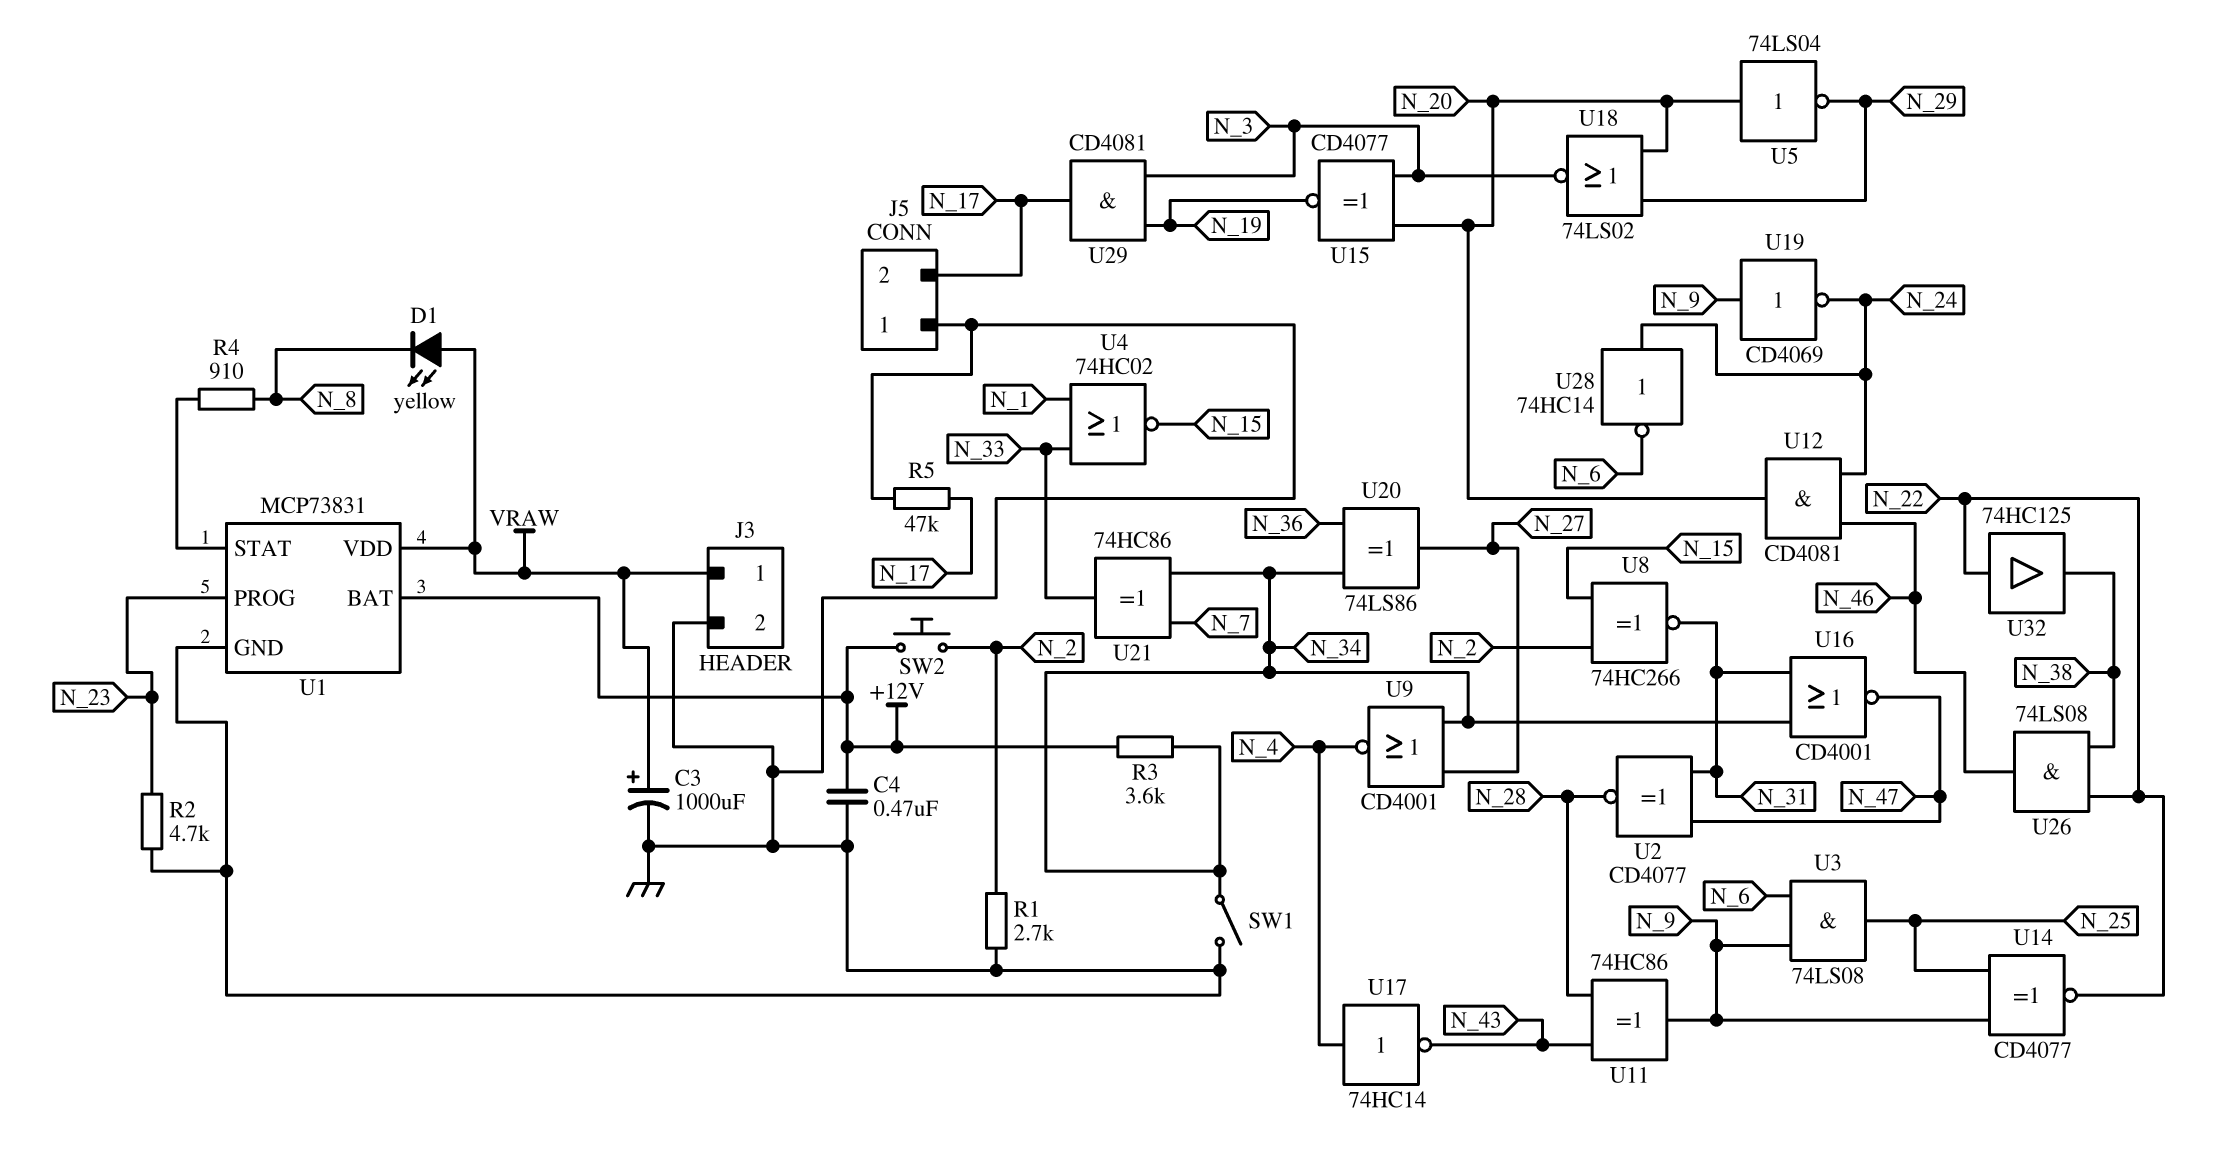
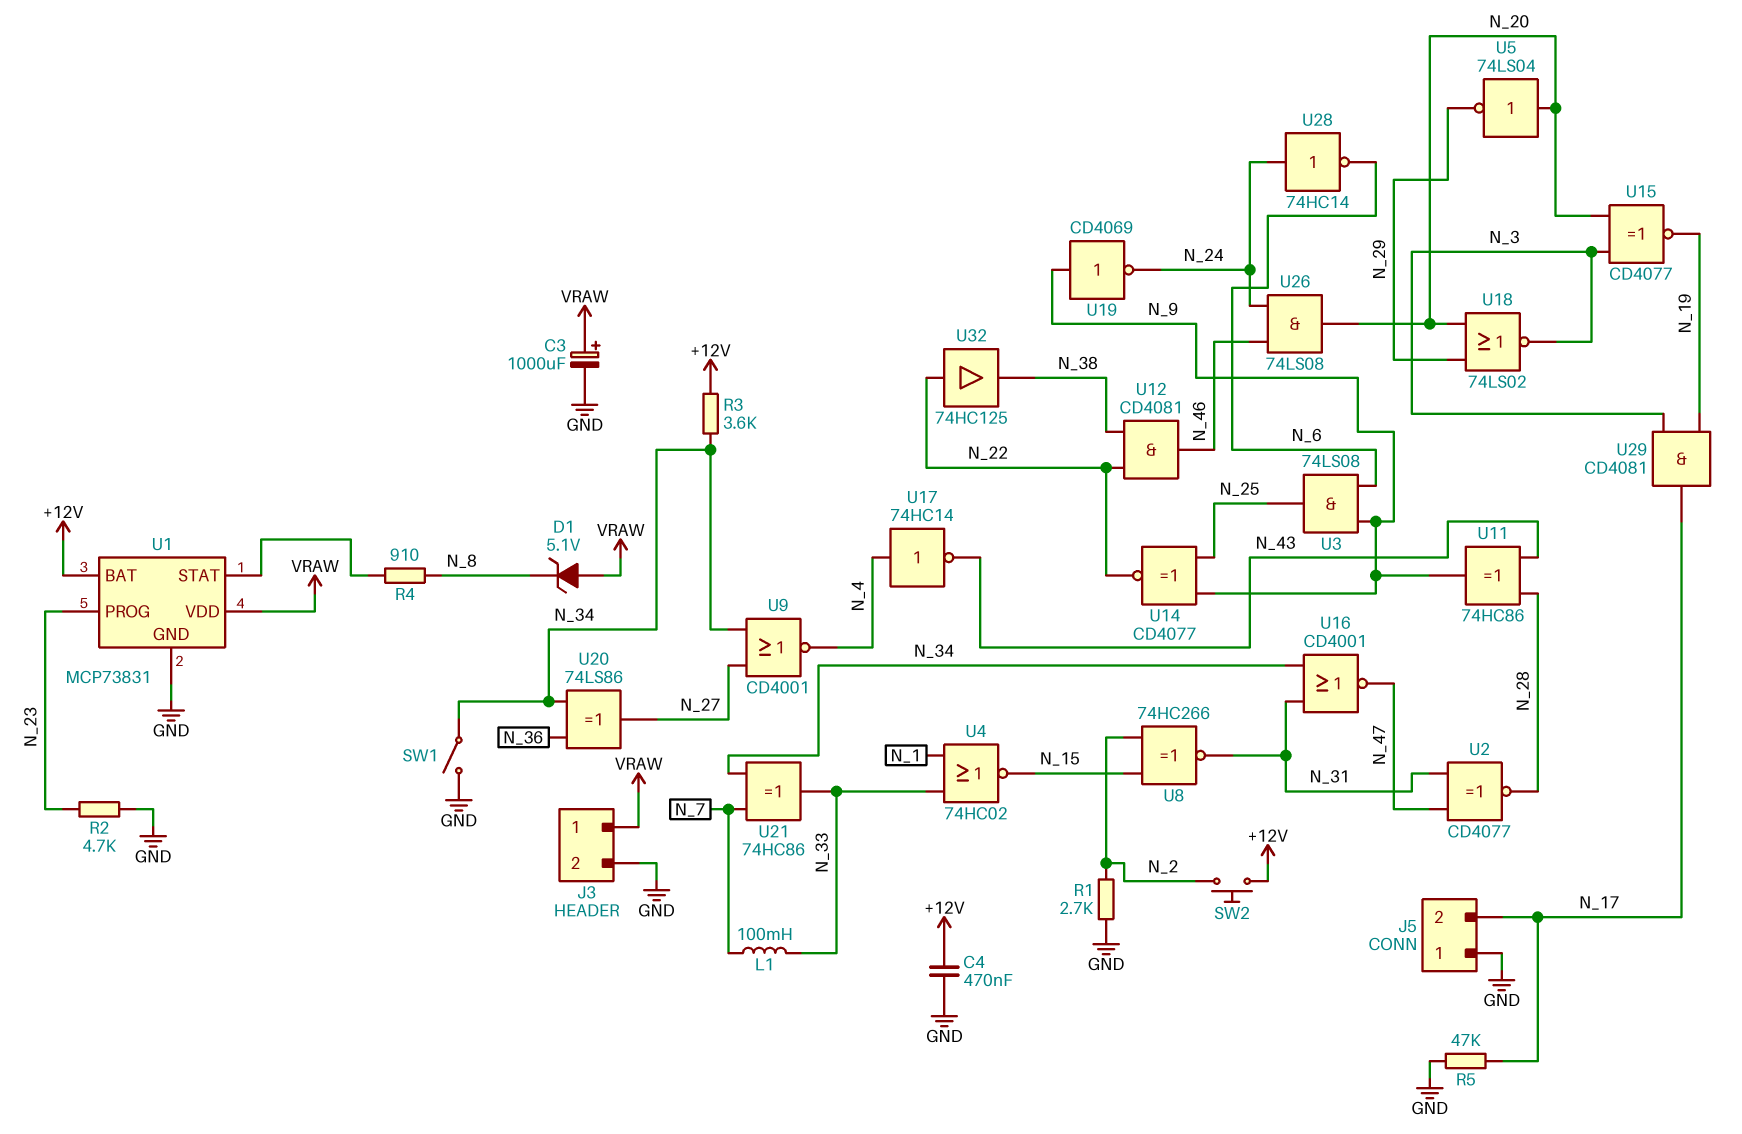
D1: LED yellow (A VRAW, K N_8) -> zener 5.1V (A VRAW, K N_8)
L1: none -> 100mH (N_7, N_33)
U12: AND CD4081 (in N_24, in N_46, out N_20) -> AND CD4081 (in N_22, in N_38, out N_46)
U26: AND 74LS08 (in N_22, in N_38, out N_46) -> AND 74LS08 (in N_24, in N_46, out N_20)

